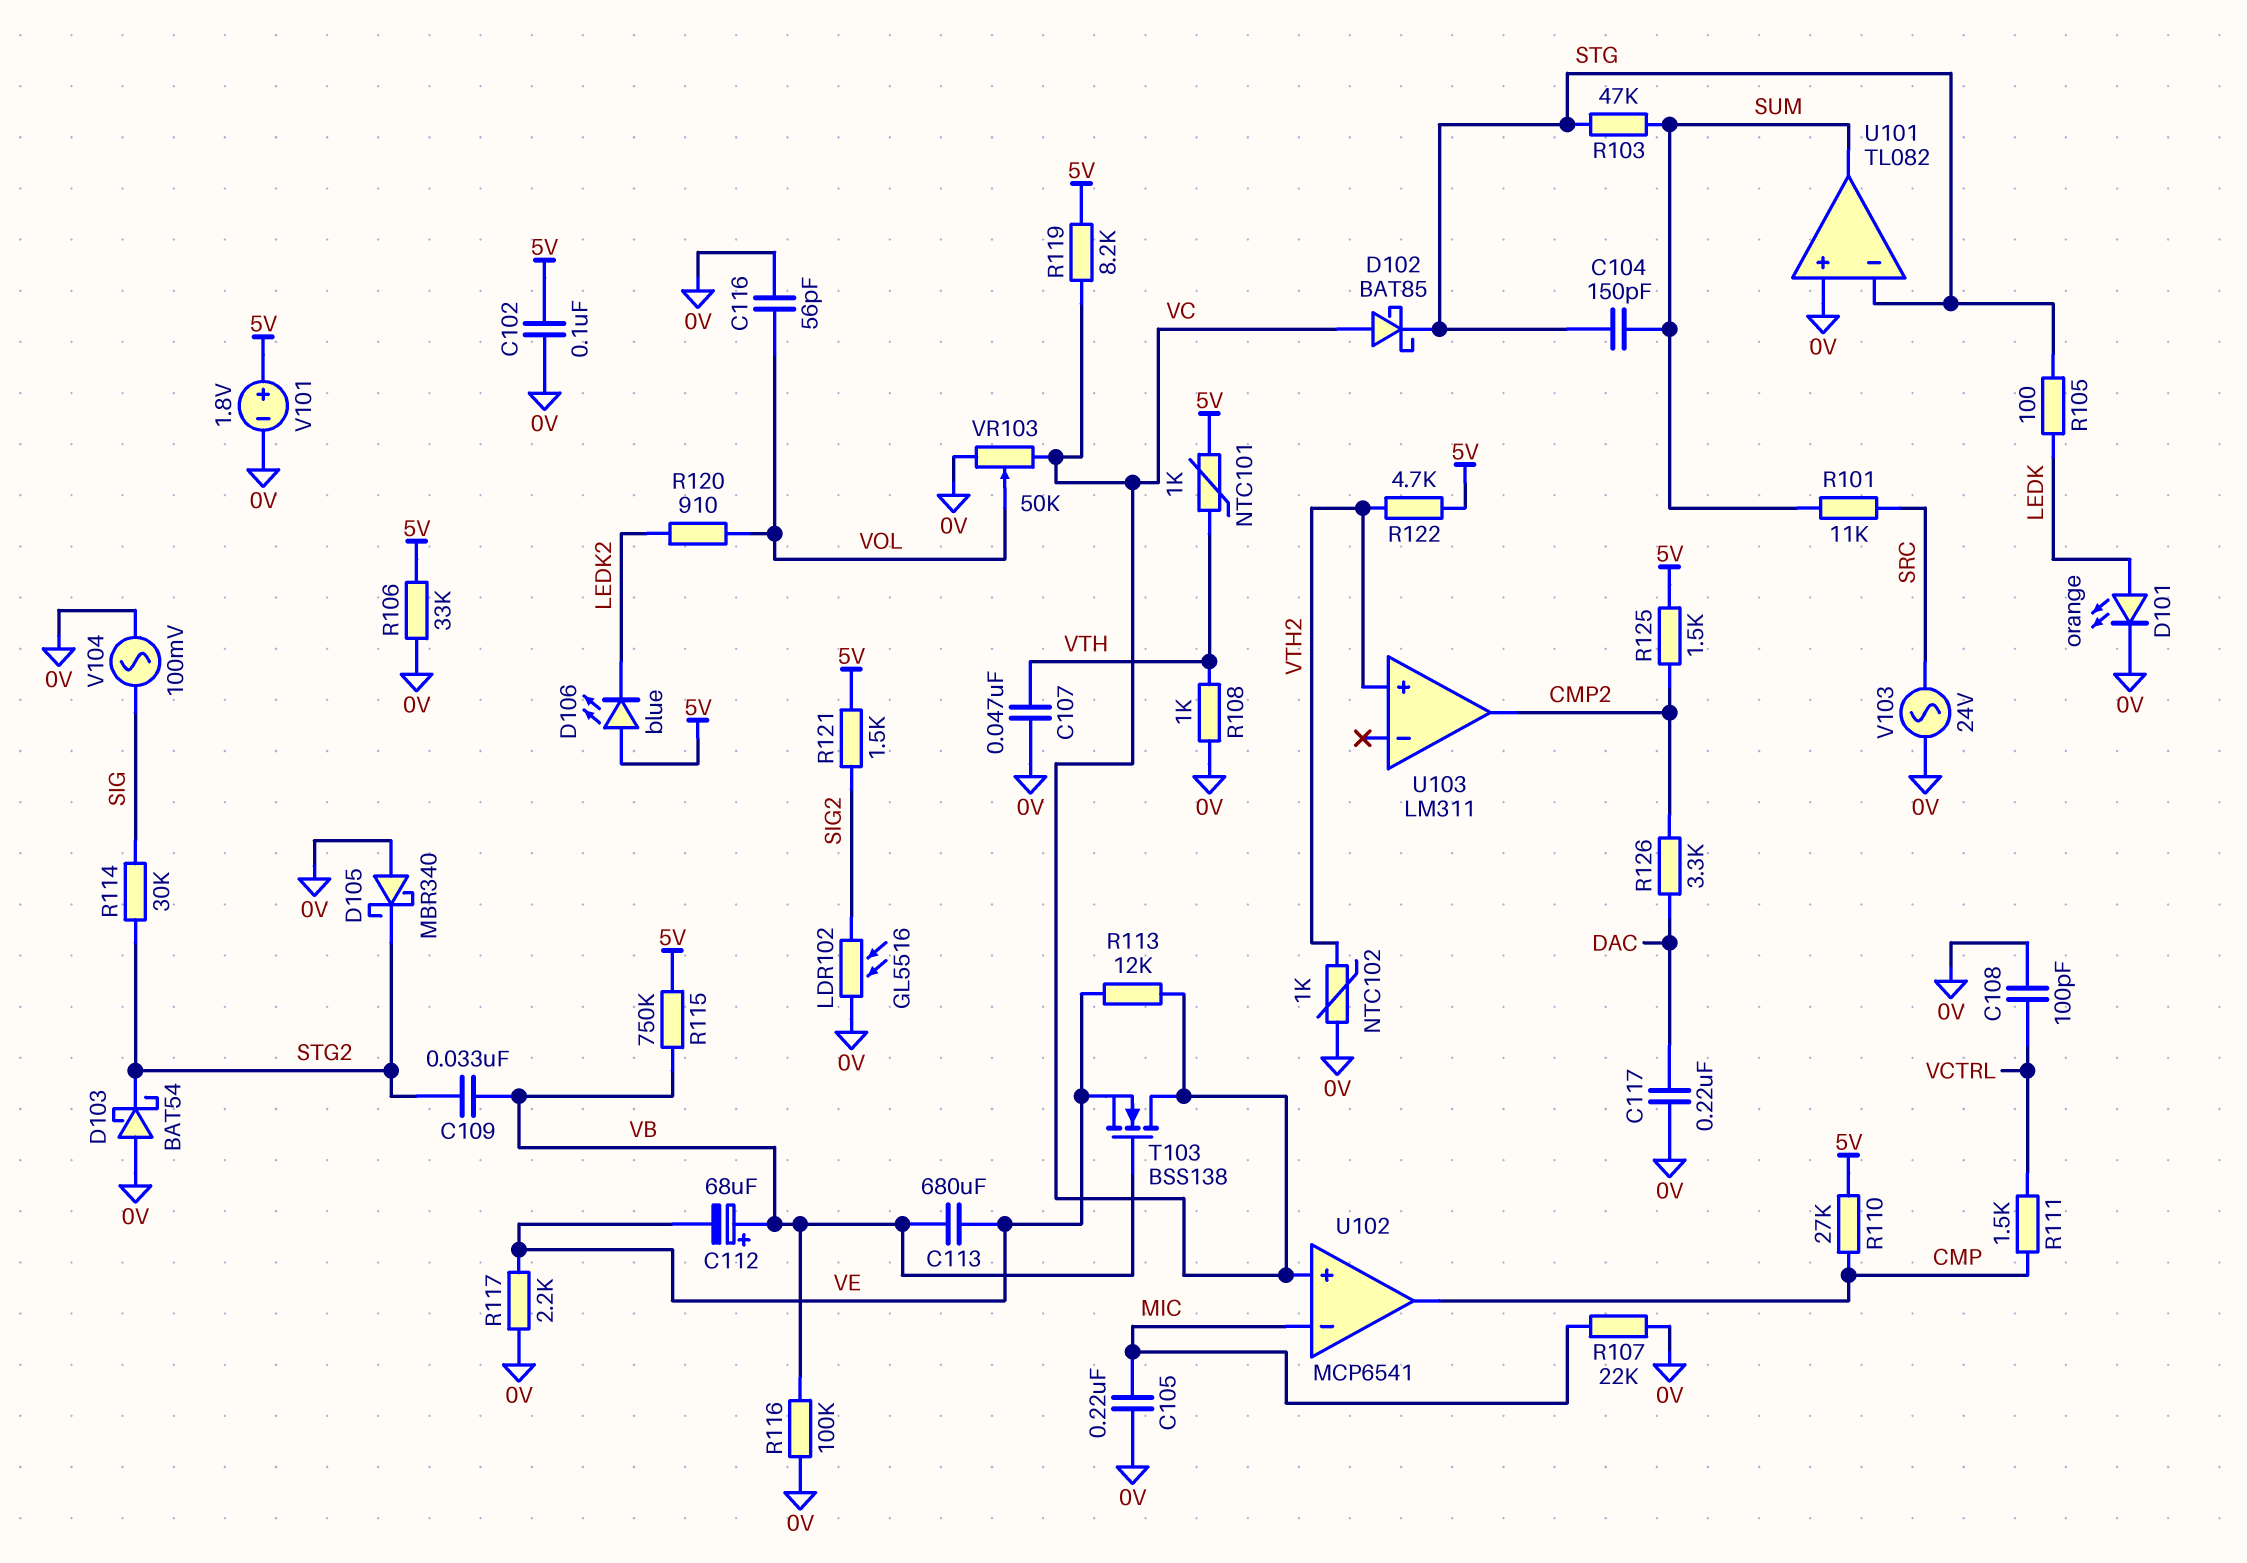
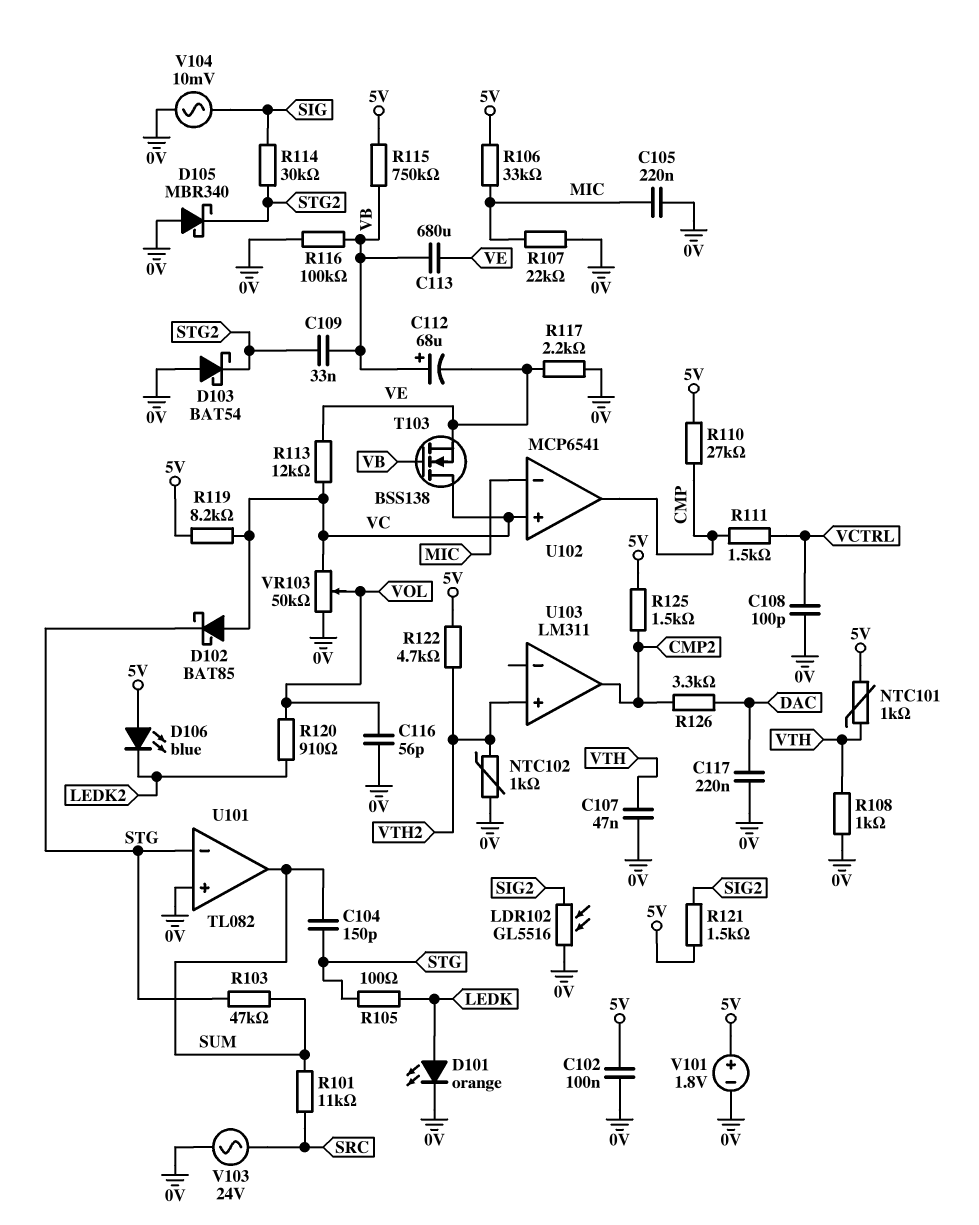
R106: 33k (0V, 5V) -> 33k (5V, MIC)
V104: AC 100mV (0V, SIG) -> AC 10mV (0V, SIG)

